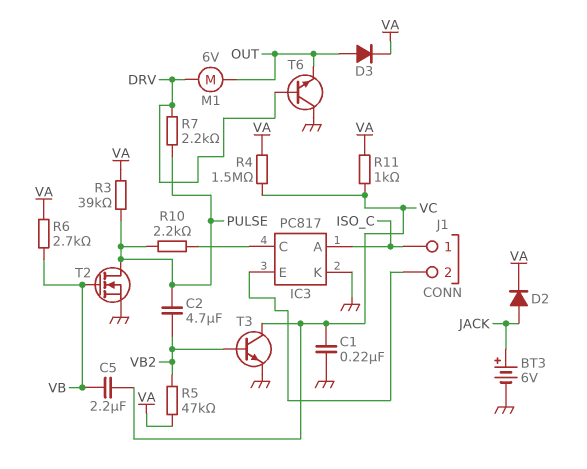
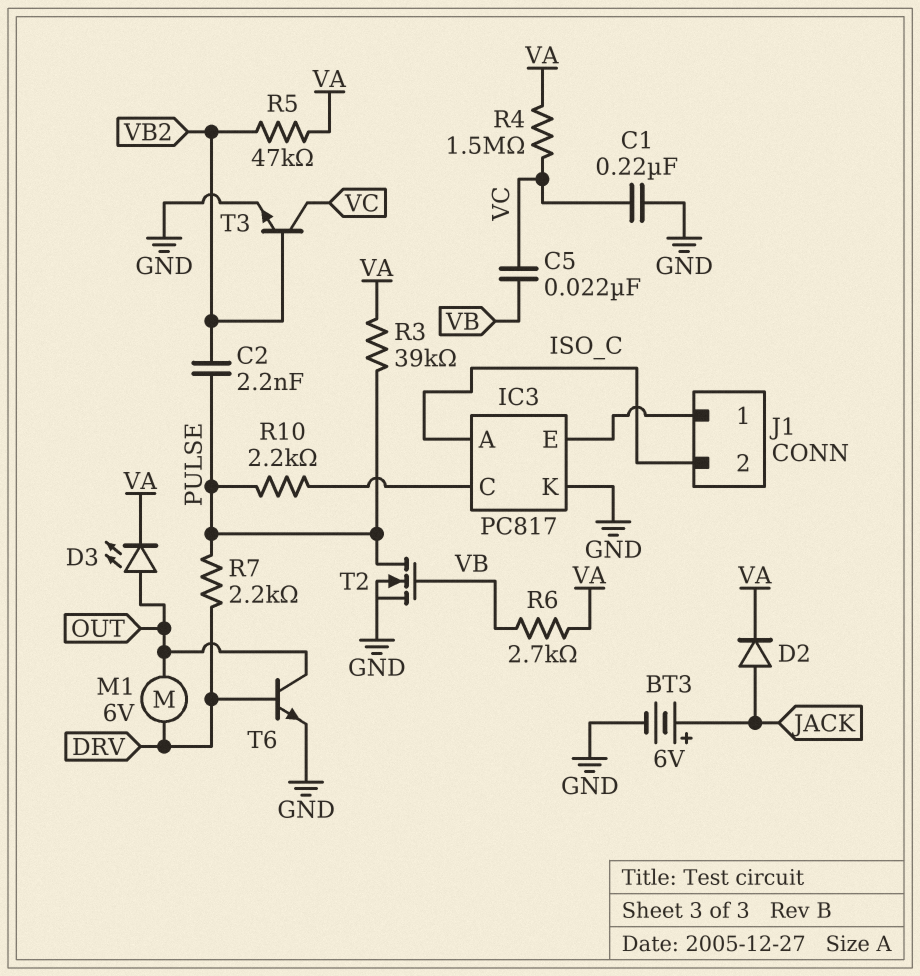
C2: 4.7uF (PULSE, VB2) -> 2.2nF (PULSE, VB2)
C5: 2.2uF (VB, VC) -> 22nF (VB, VC)
D3: diode (A OUT, K VA) -> LED (A OUT, K VA)
J1 pin 1: ISO_C -> IC3/E
J1 pin 2: IC3/E -> ISO_C
R11: 1k (VA, VC) -> none
T6: NPN (B DRV, C GND, E OUT) -> NPN (B DRV, C OUT, E GND)

